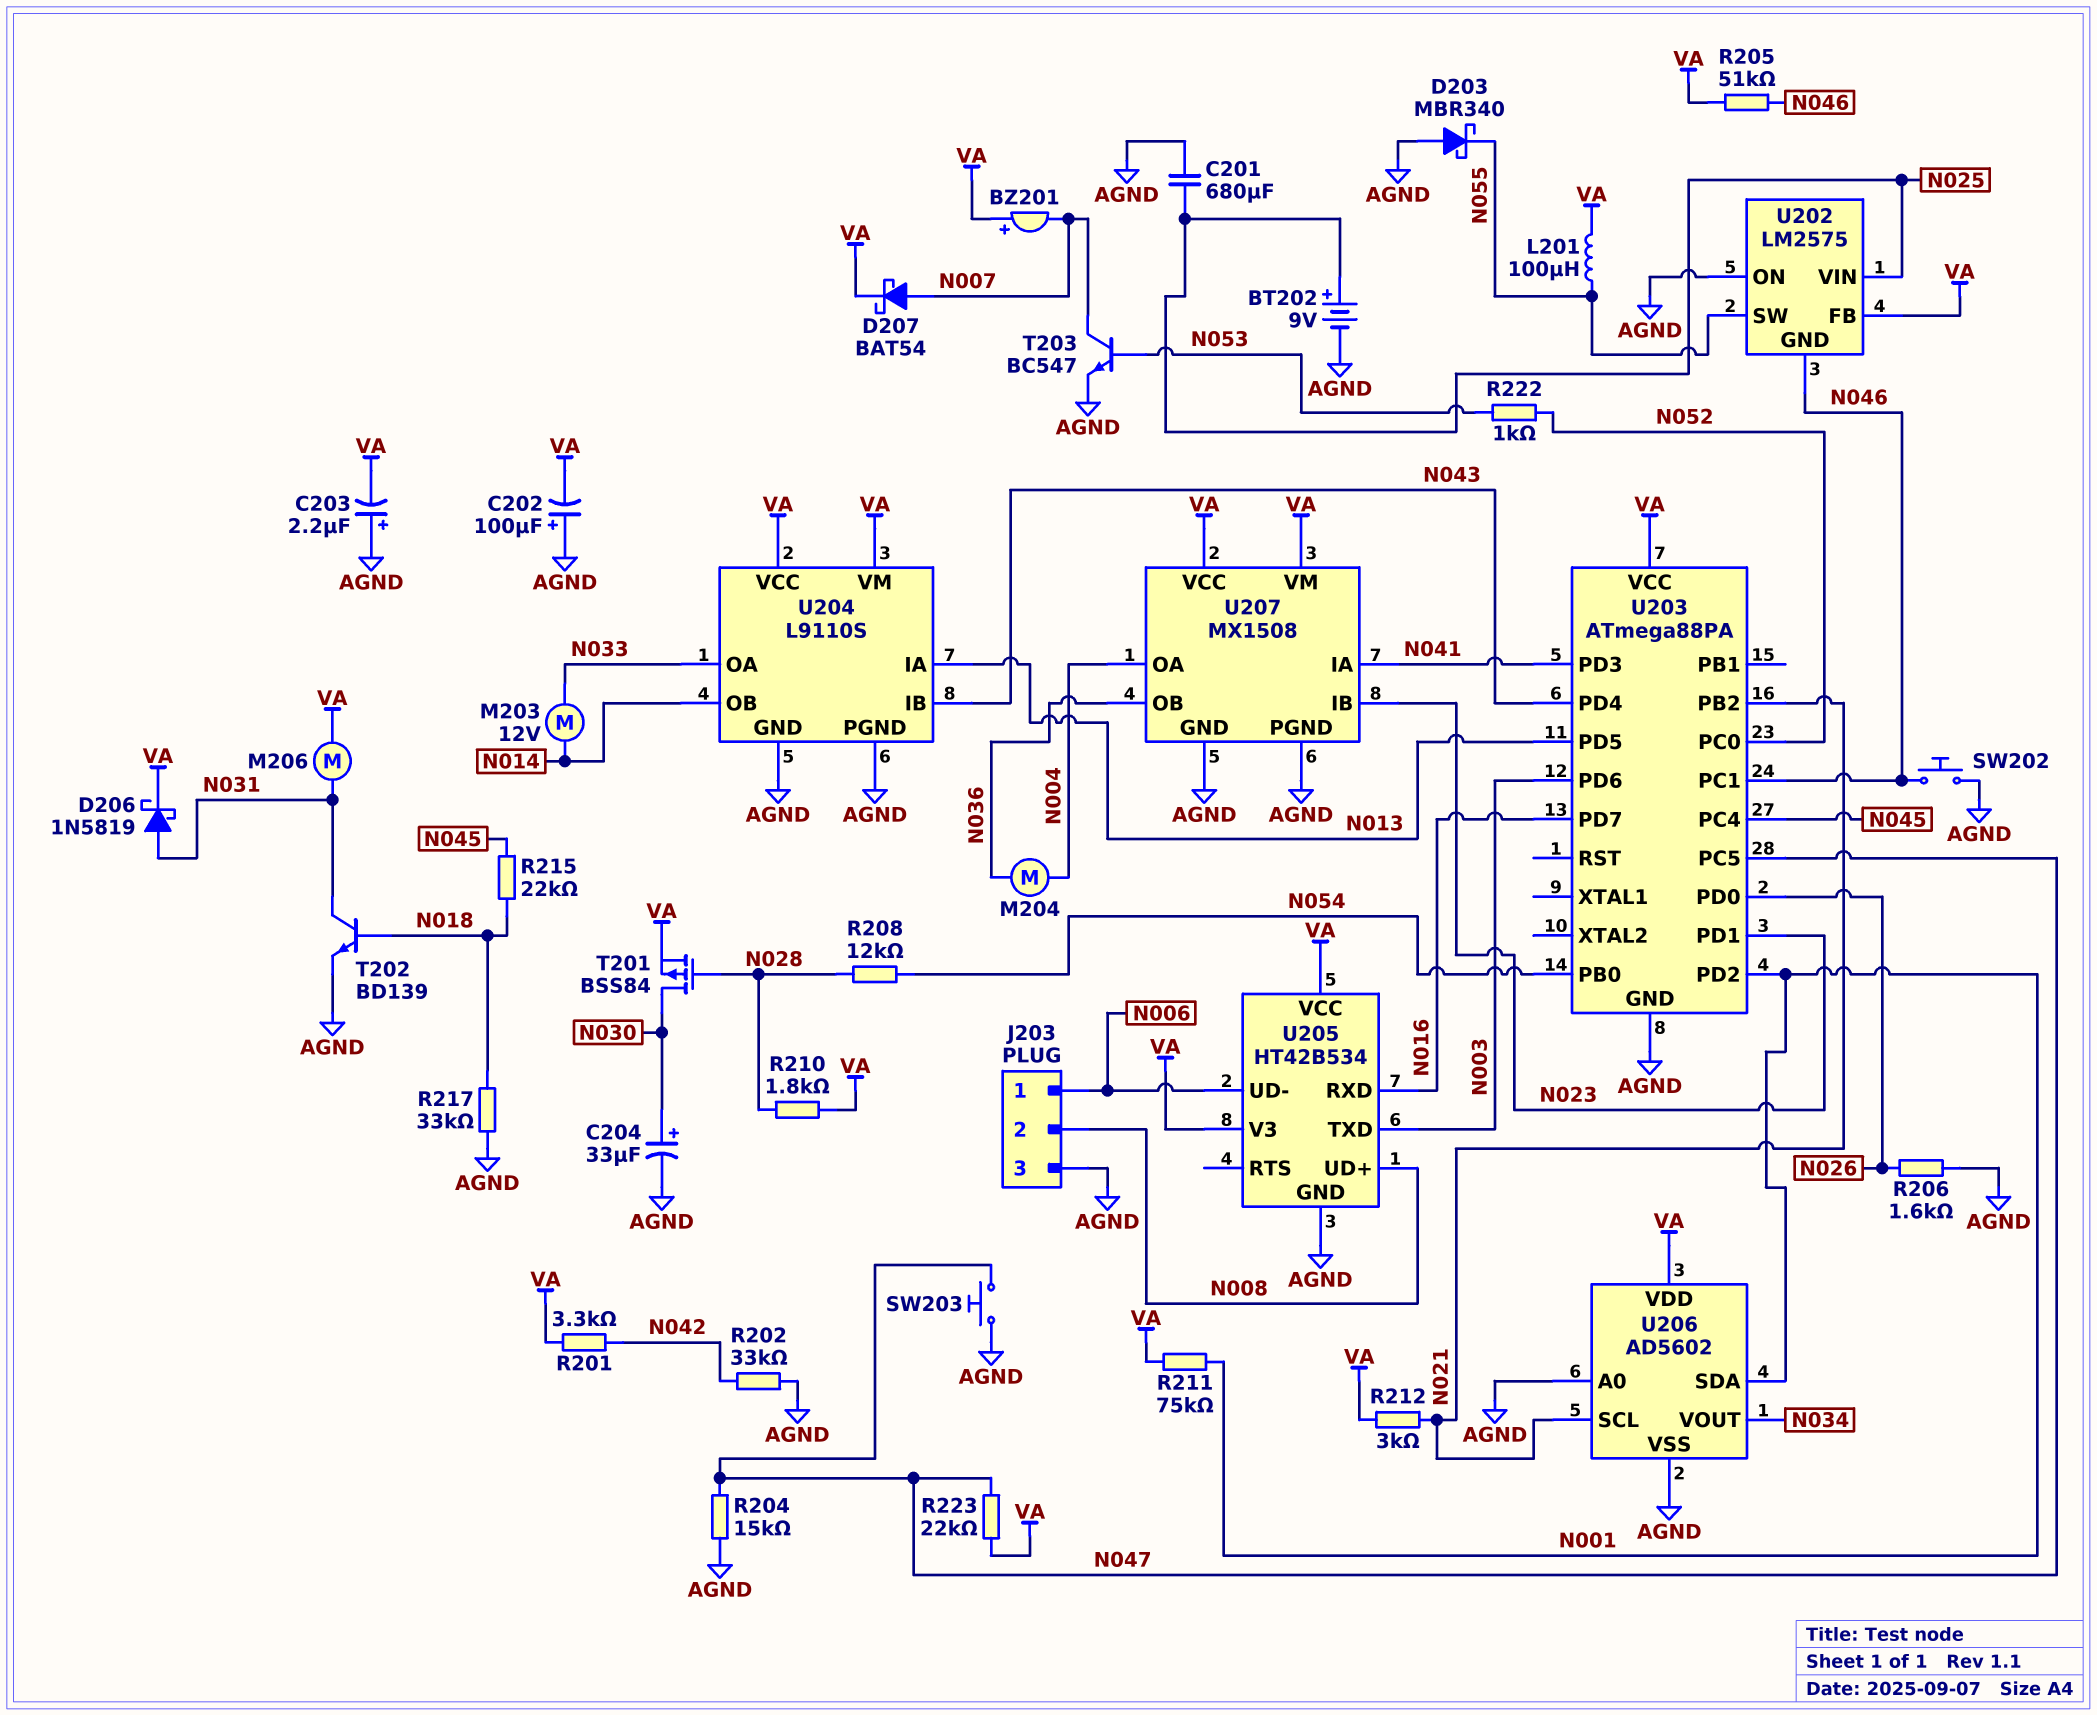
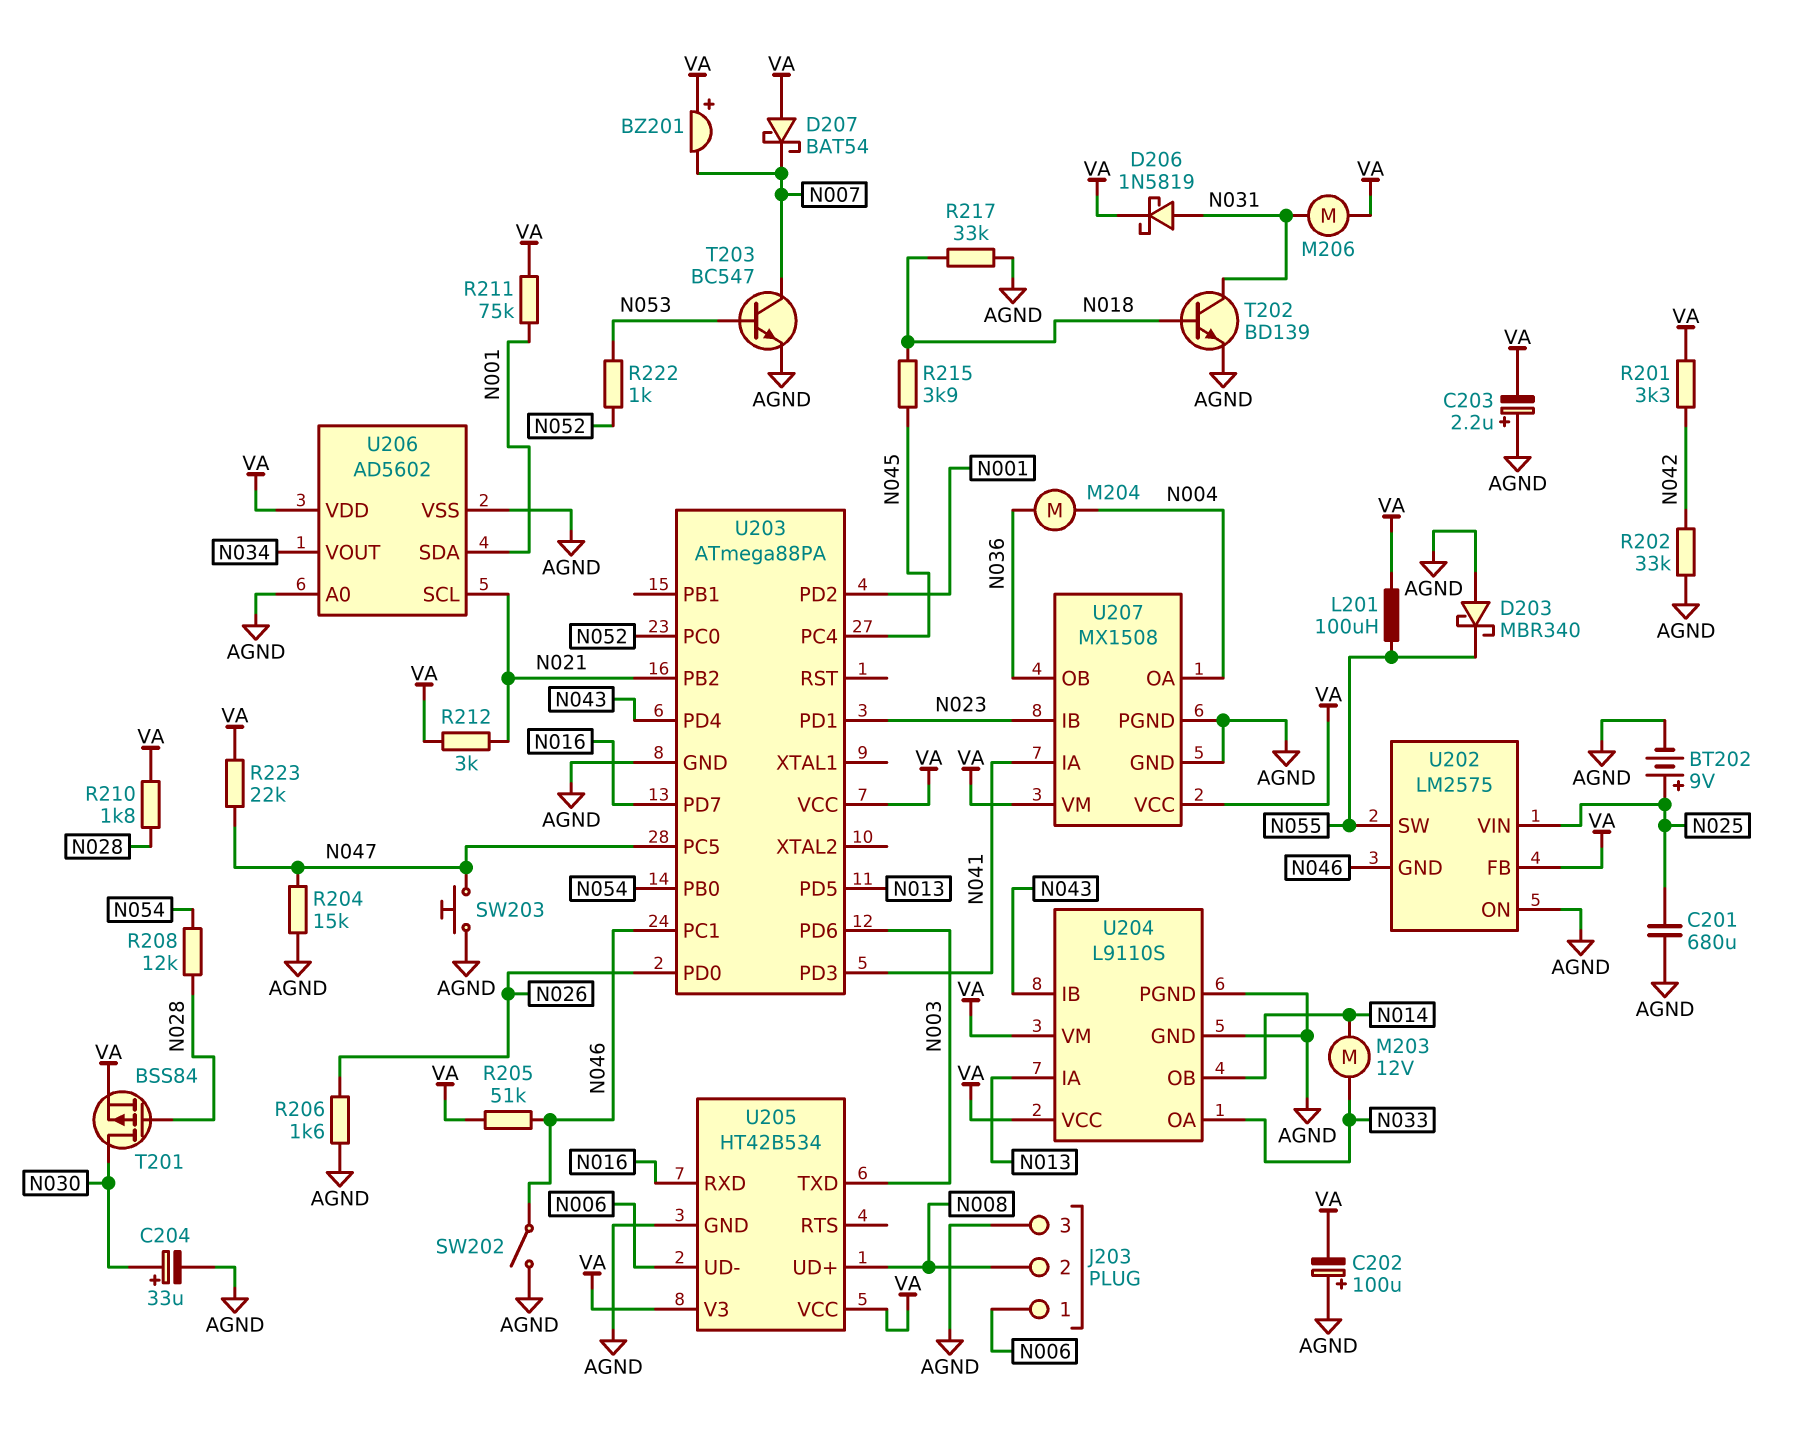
D207: schottky BAT54 (A N007, K VA) -> schottky BAT54 (A VA, K N007)
R215: 22k (N018, N045) -> 3.9k (N018, N045)
SW202: button (AGND, N046) -> switch (AGND, N046)

